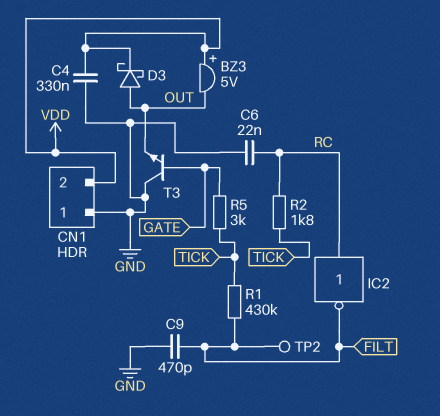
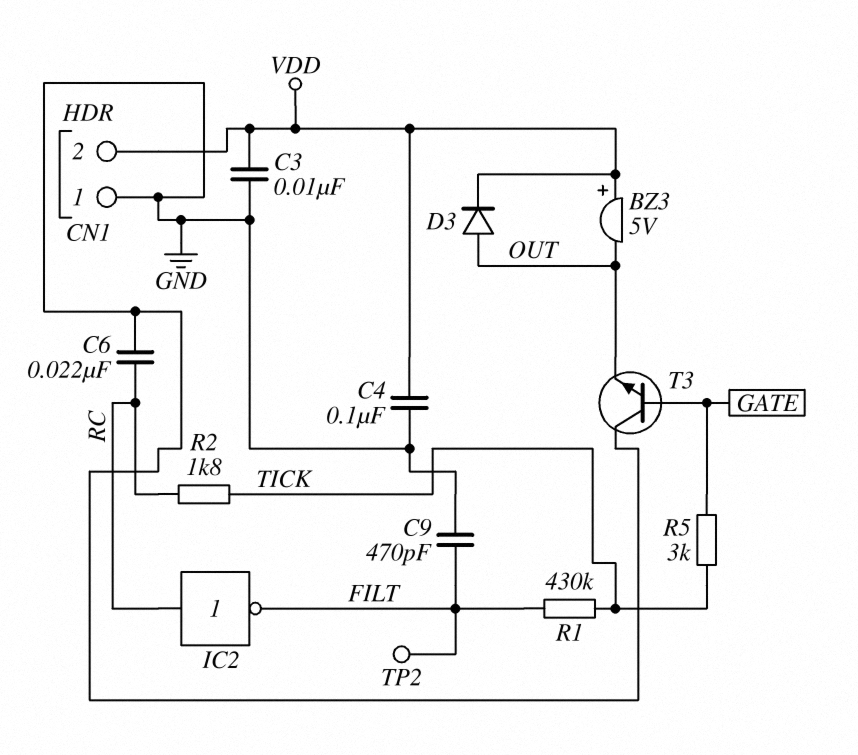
C3: none -> 10nF (GND, VDD)
C4: 330nF (GND, VDD) -> 100nF (GND, VDD)
D3: schottky (A OUT, K VDD) -> diode (A OUT, K VDD)

